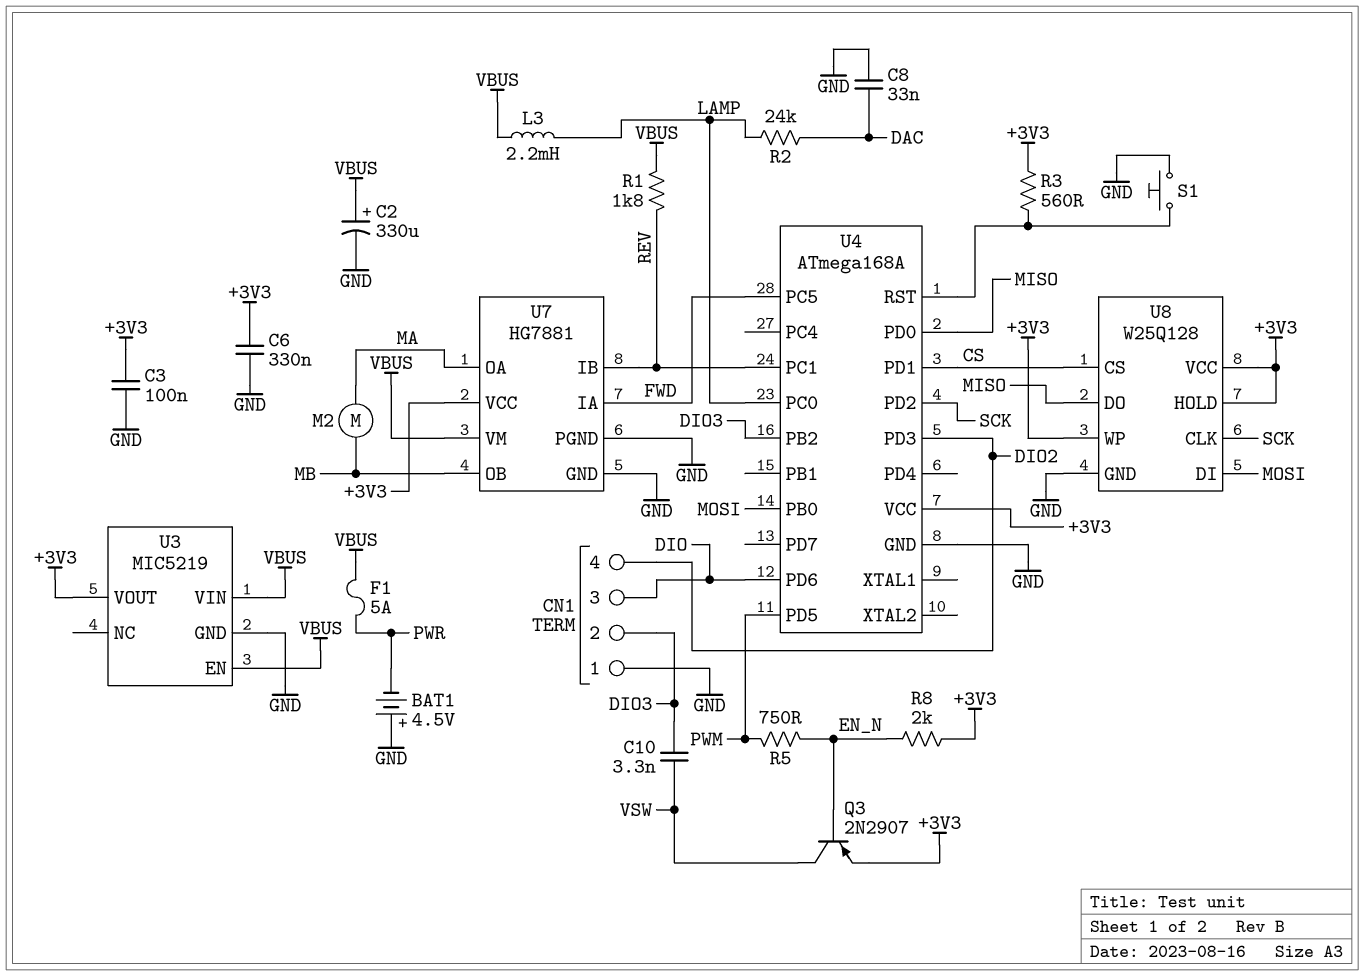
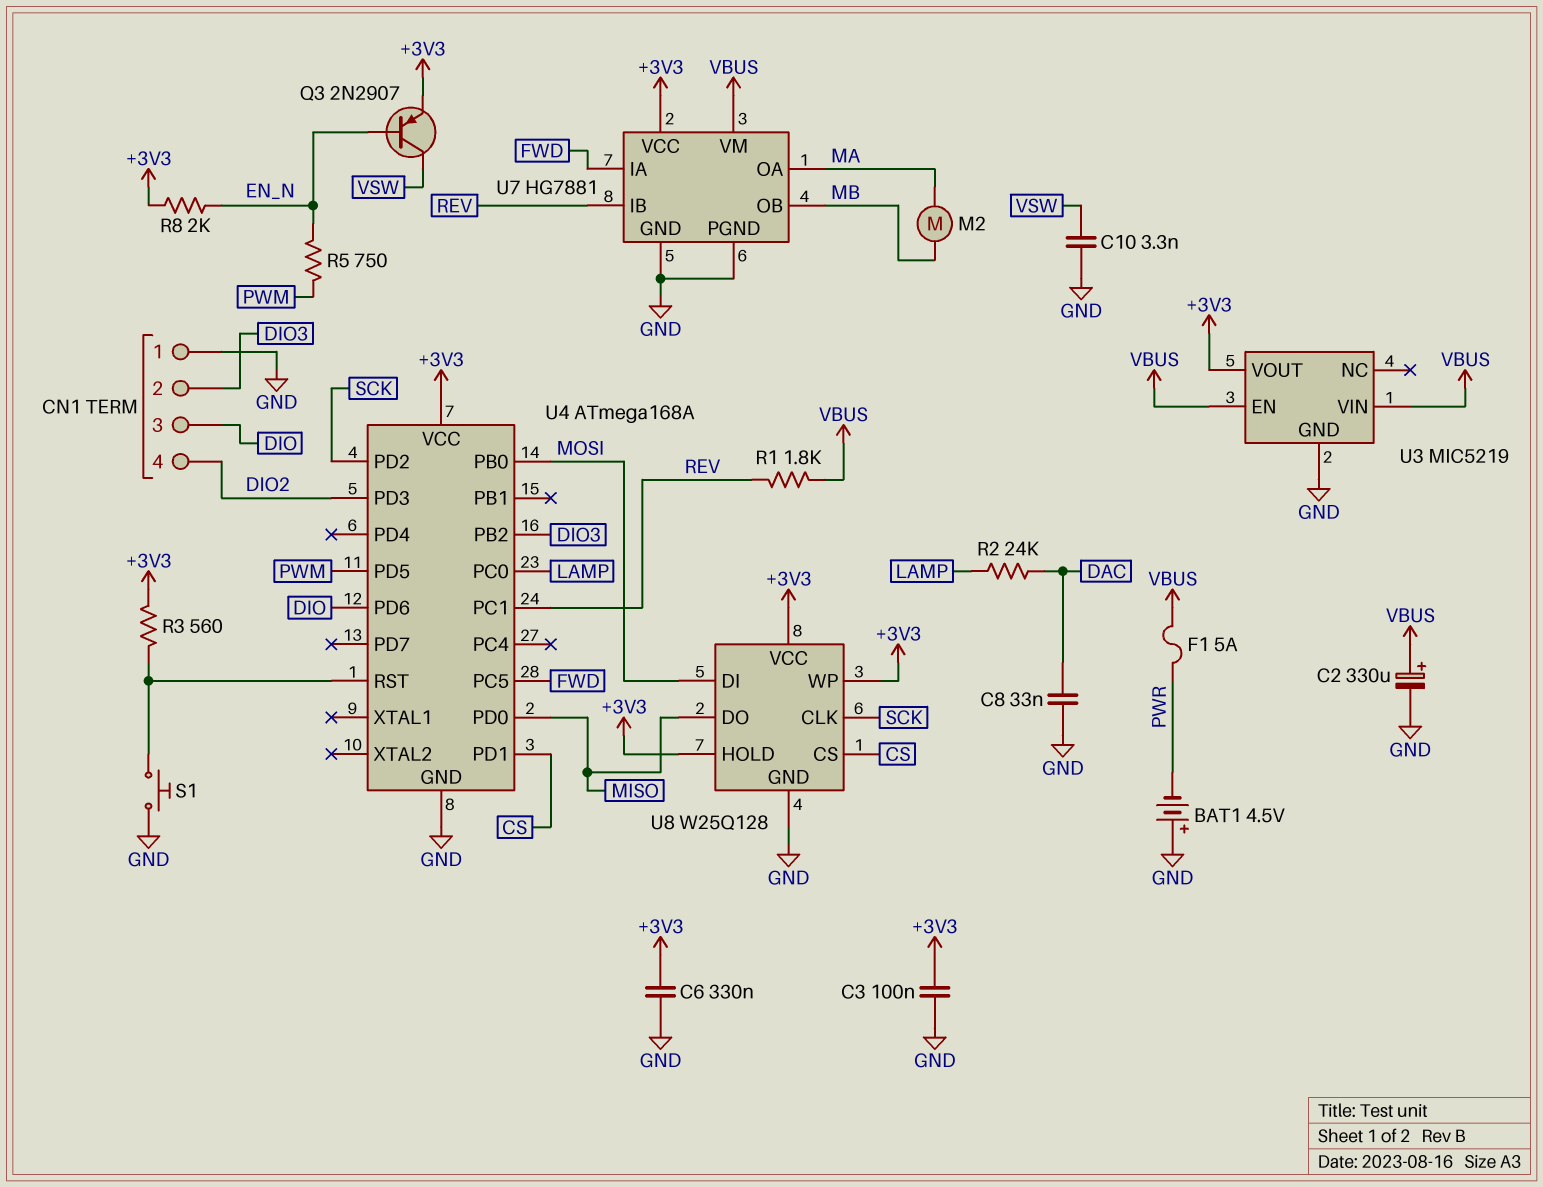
C10: 3.3nF (DIO3, VSW) -> 3.3nF (GND, VSW)
L3: 2.2mH (LAMP, VBUS) -> none

